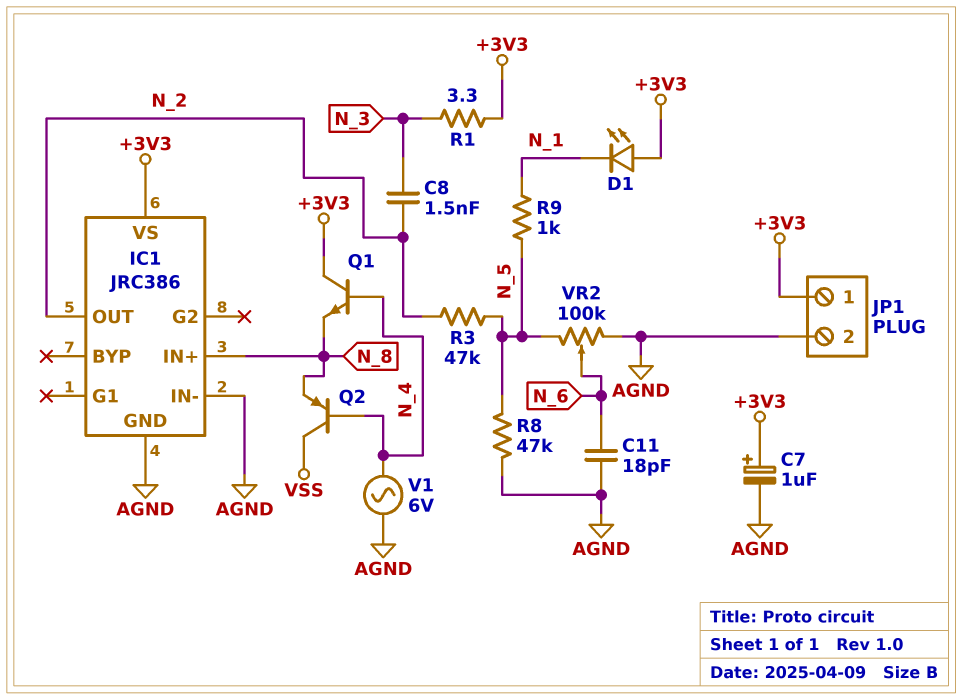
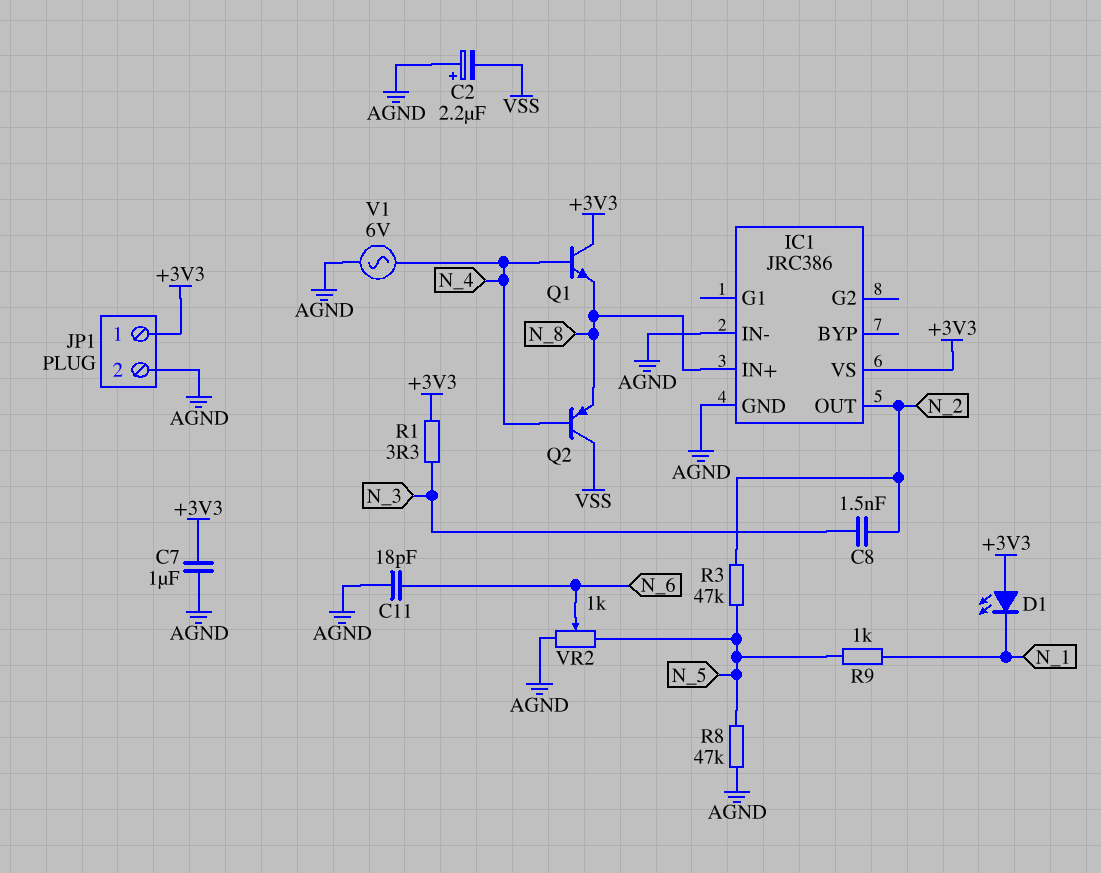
C2: none -> 2.2uF (plus AGND, minus VSS)
C7: 1uF (plus +3V3, minus AGND) -> 1uF (+3V3, AGND)
VR2: 100k (AGND, N_5, wiper N_6) -> 1k (AGND, N_5, wiper N_6)

